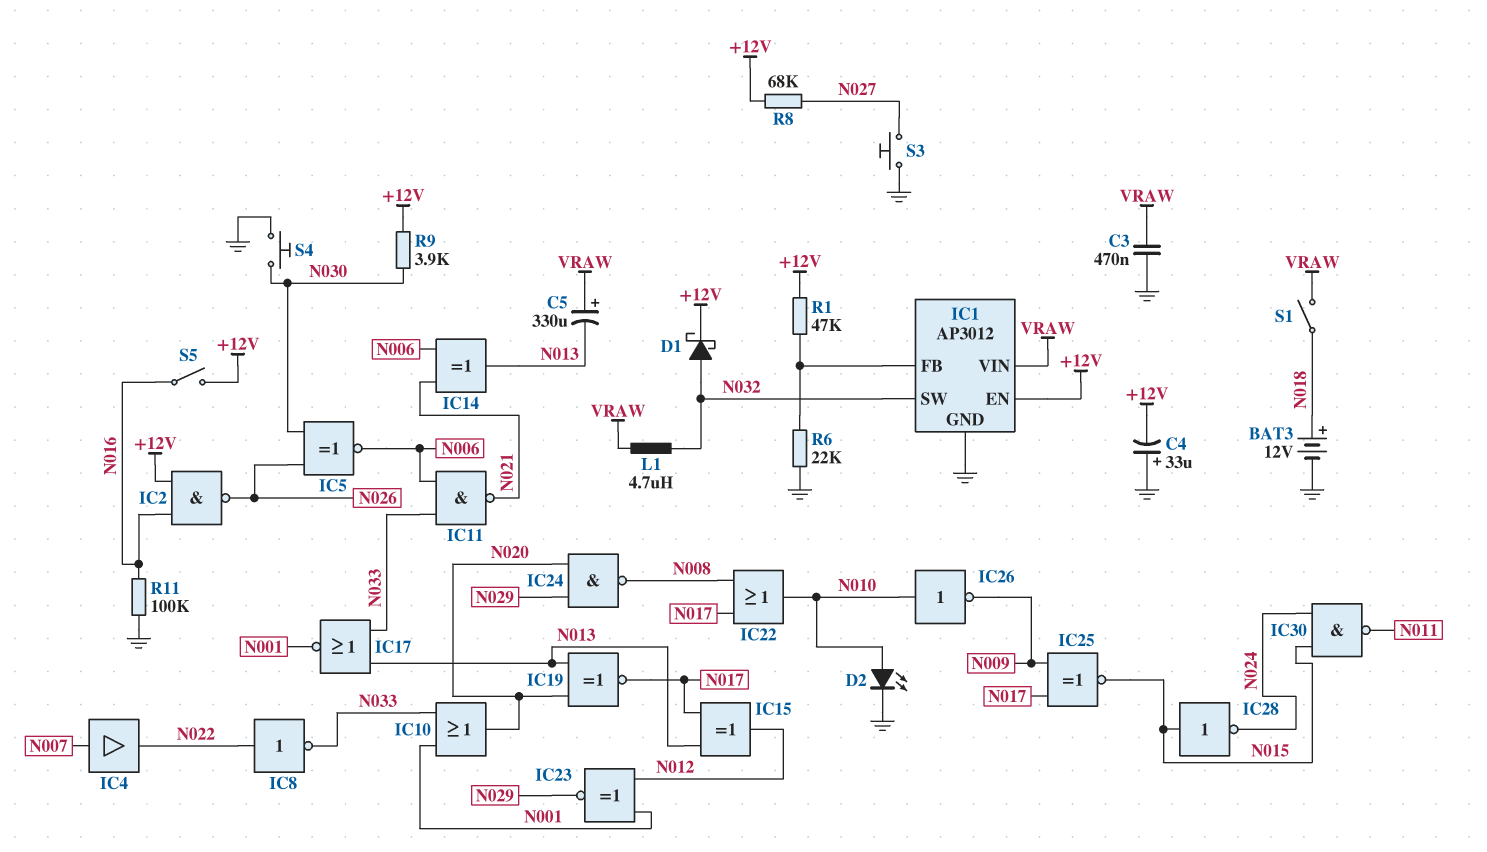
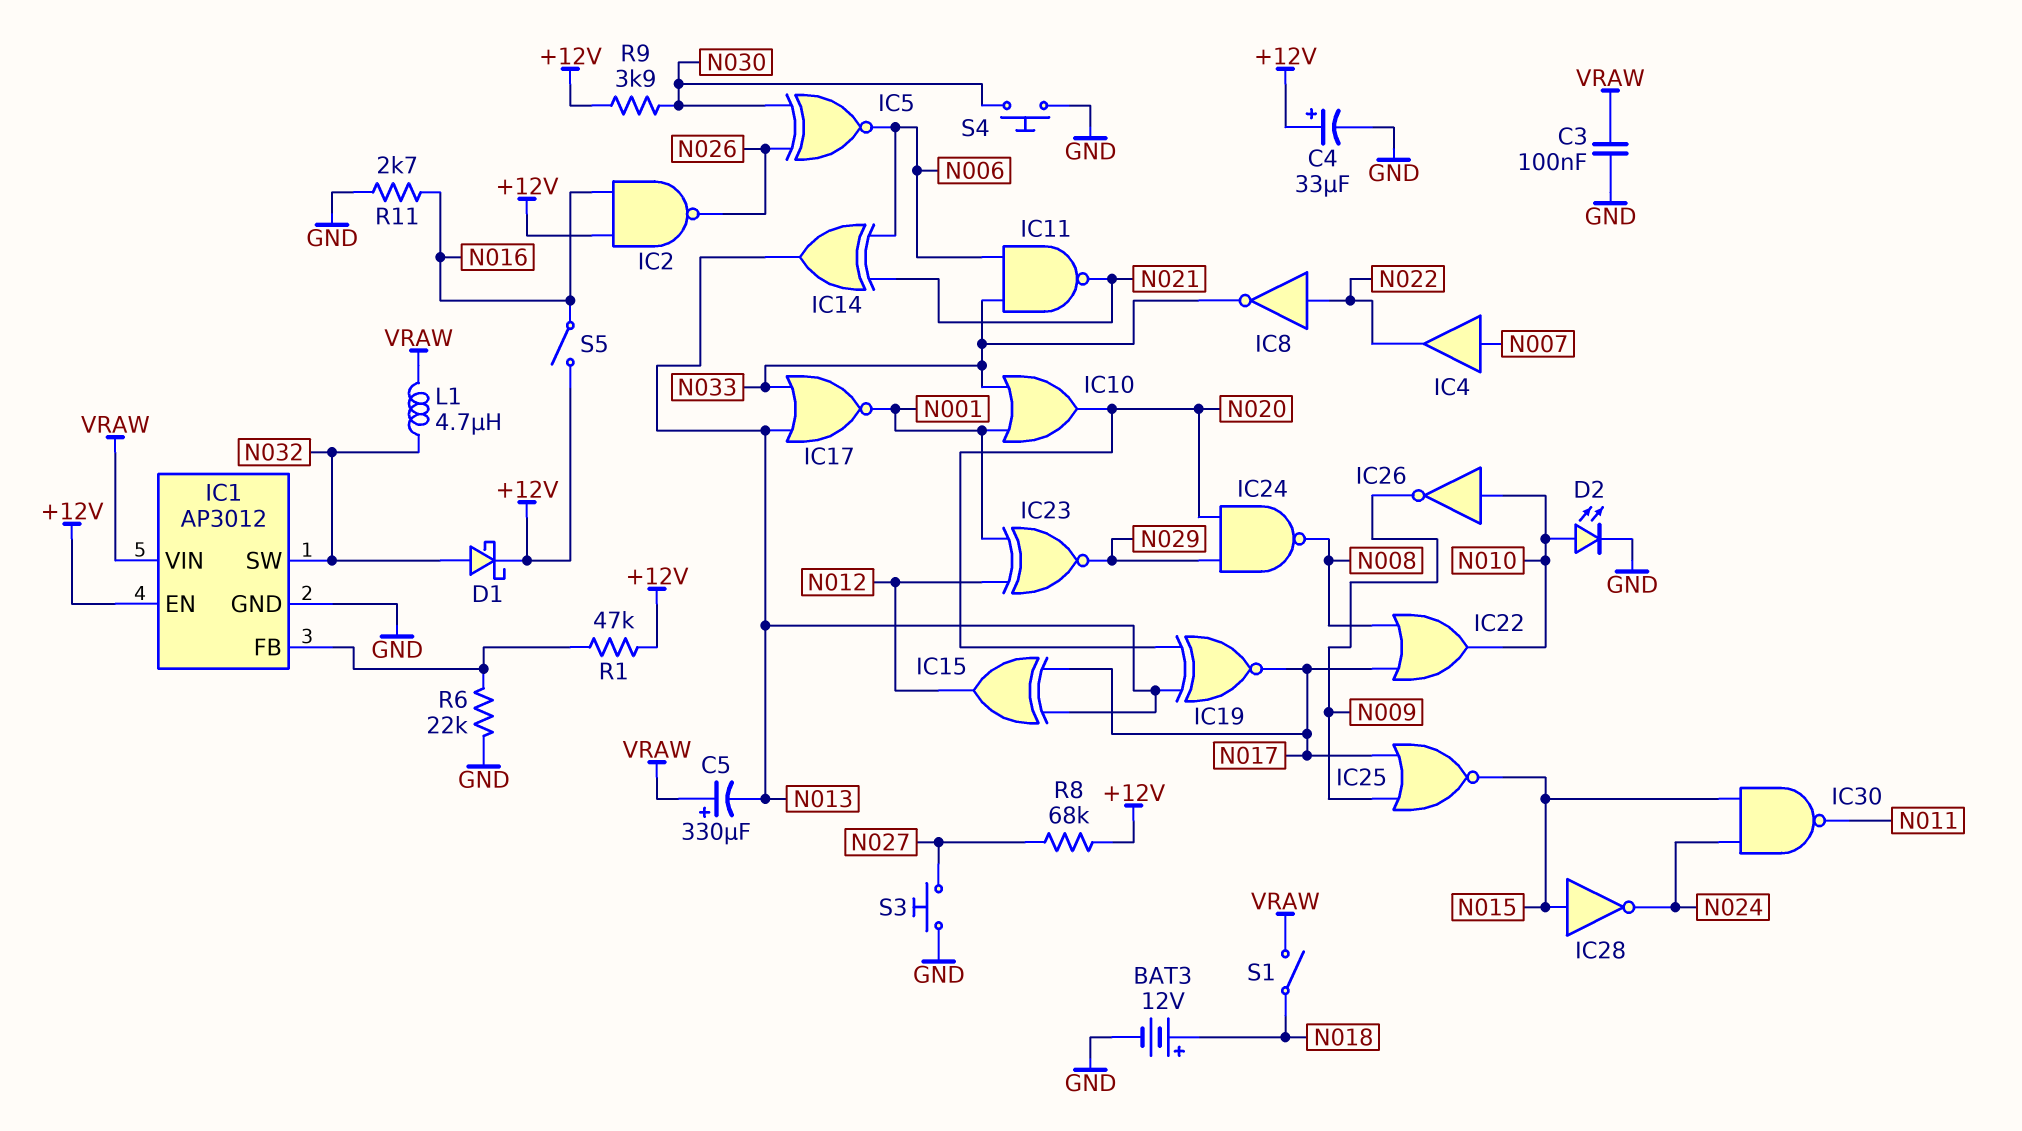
C3: 470nF (GND, VRAW) -> 100nF (GND, VRAW)
C4: 33uF (plus GND, minus +12V) -> 33uF (plus +12V, minus GND)
IC25: XNOR (in N009, in N017, out N015) -> NOR (in N009, in N017, out N015)
R11: 100k (GND, N016) -> 2.7k (GND, N016)

